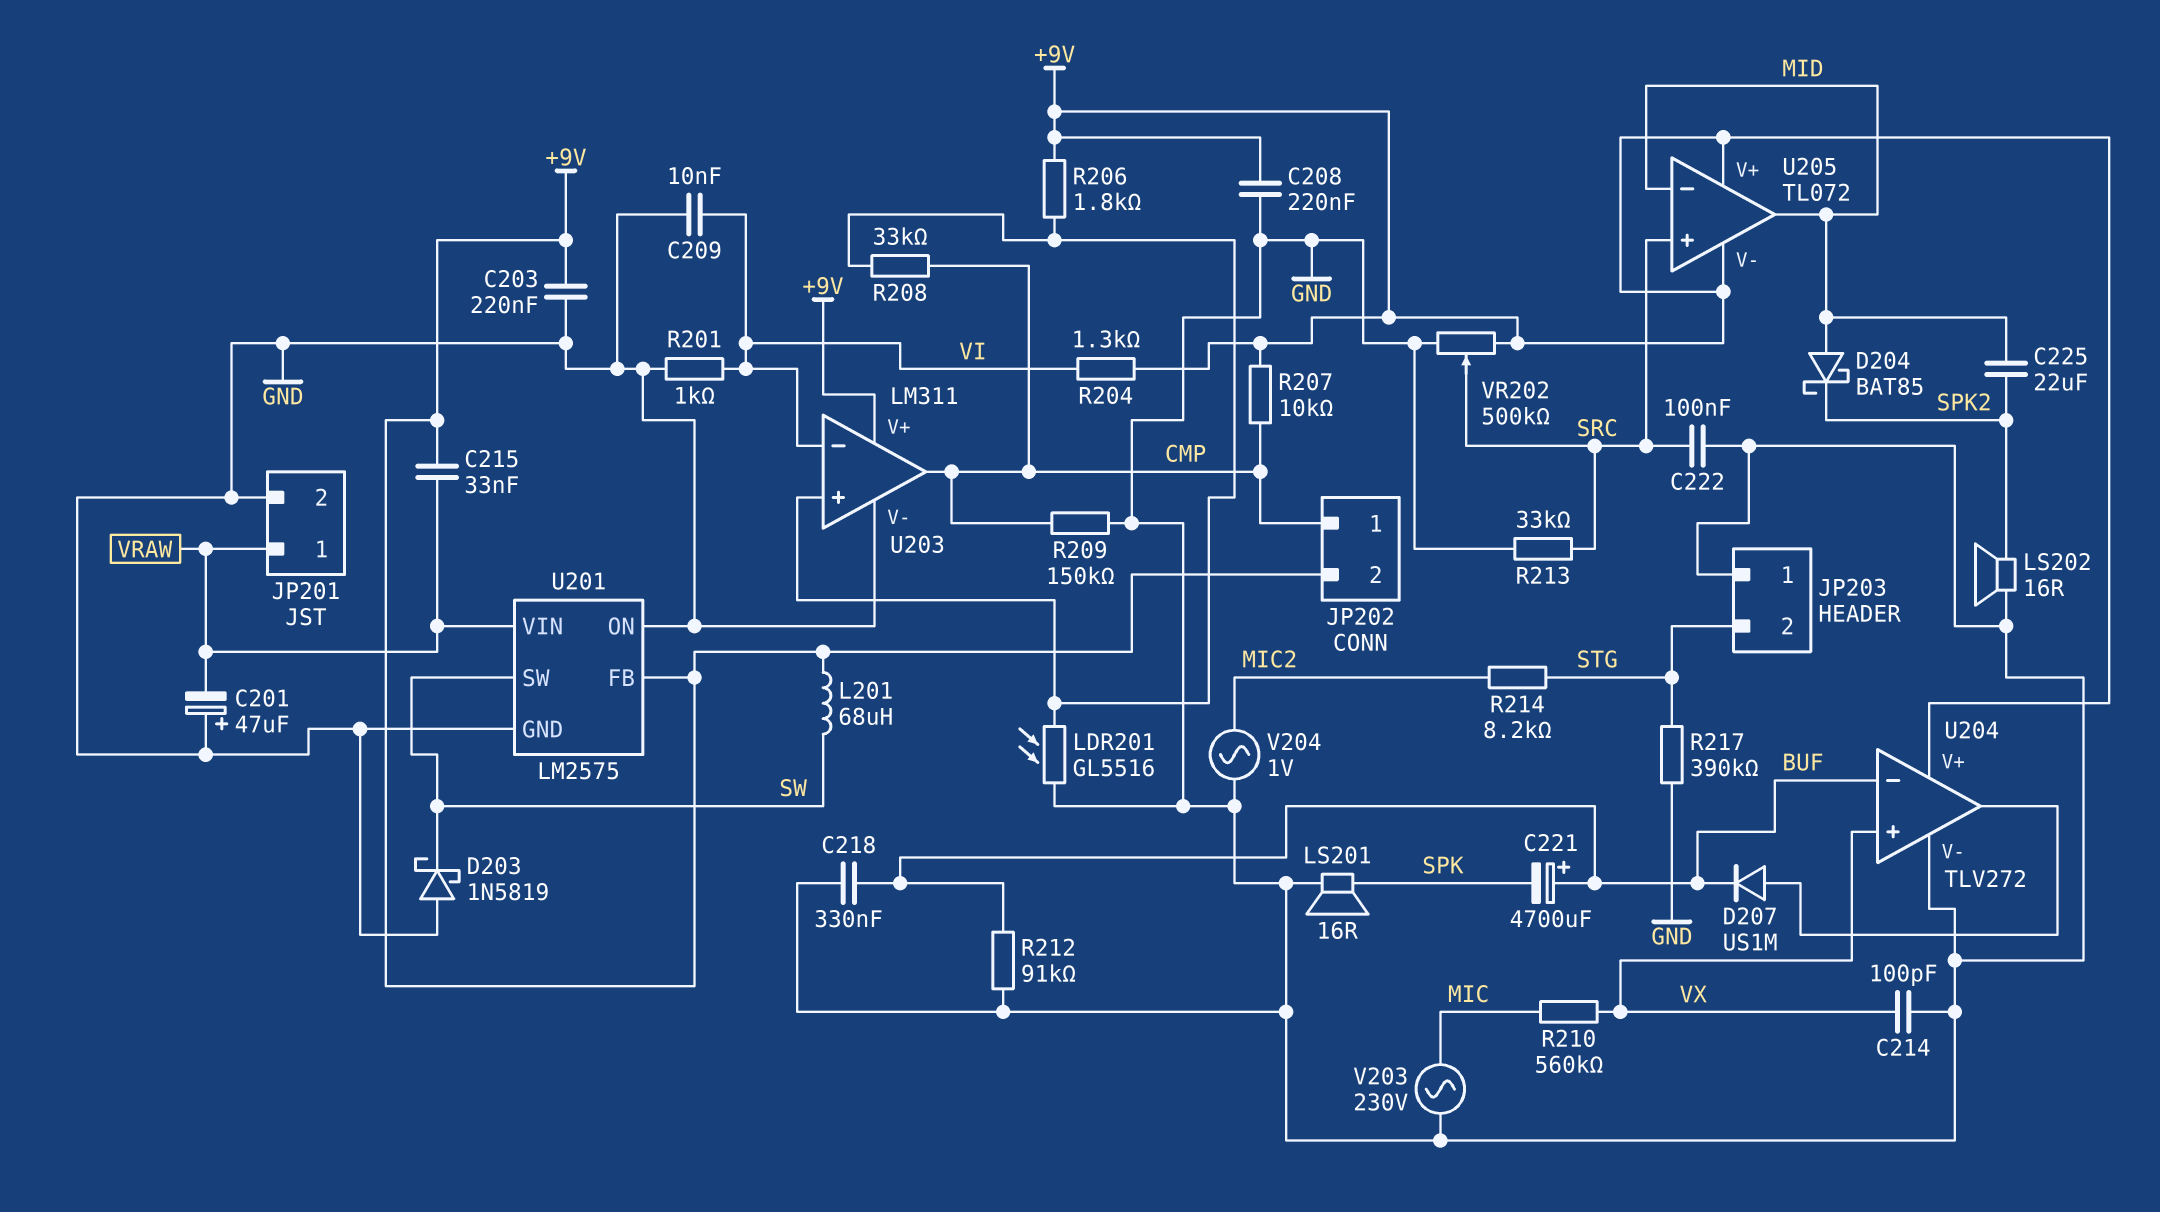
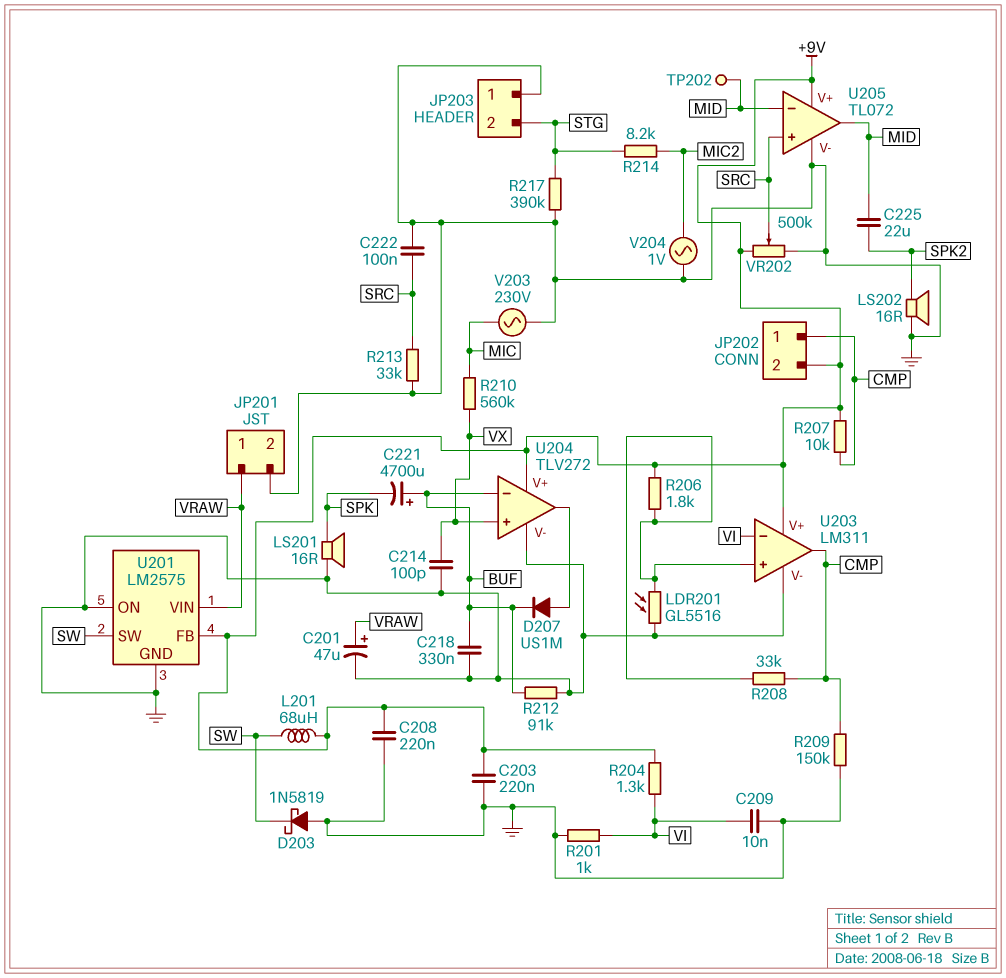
C201: 47uF (plus GND, minus VRAW) -> 47uF (plus VRAW, minus GND)
C215: 33nF (+9V, VRAW) -> none
D204: schottky BAT85 (A MID, K SPK2) -> none
TP202: none -> test point (MID)
U205 pin V-: +9V -> GND

